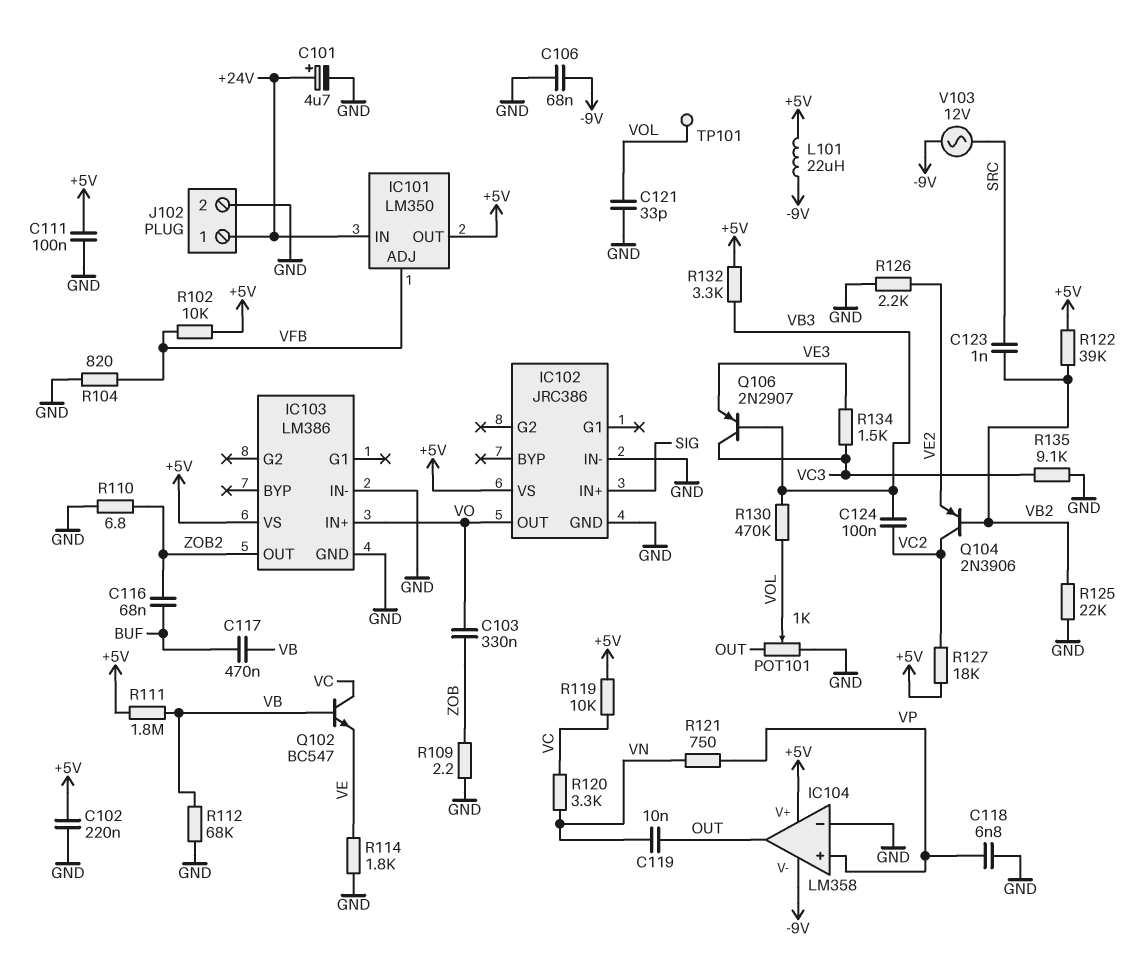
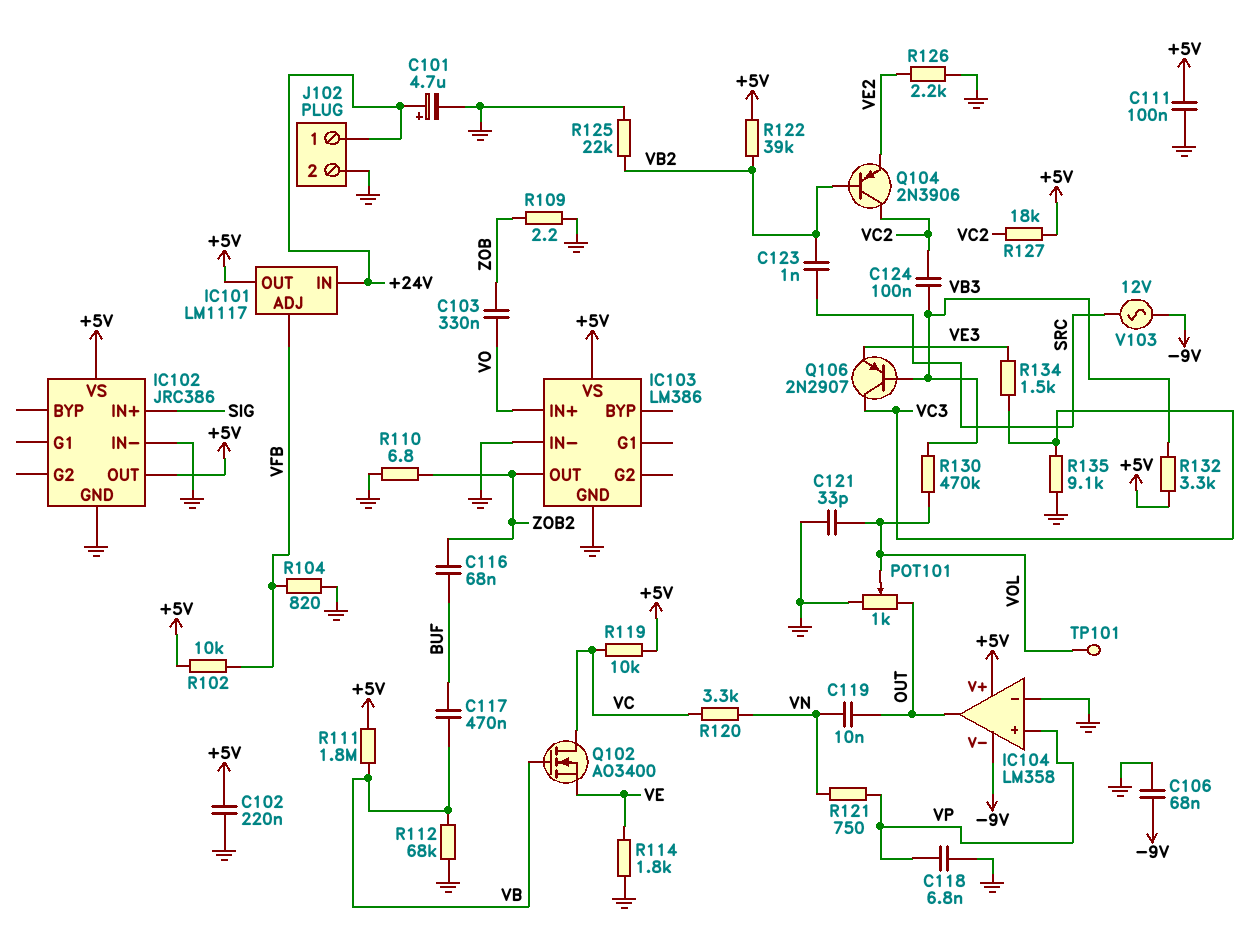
IC101: LM350 -> LM1117
IC102 pin OUT: VO -> +5V
L101: 22uH (+5V, -9V) -> none
Q102: NPN BC547 (B VB, C VC, E VE) -> NMOS AO3400 (G VB, D VC, S VE)

